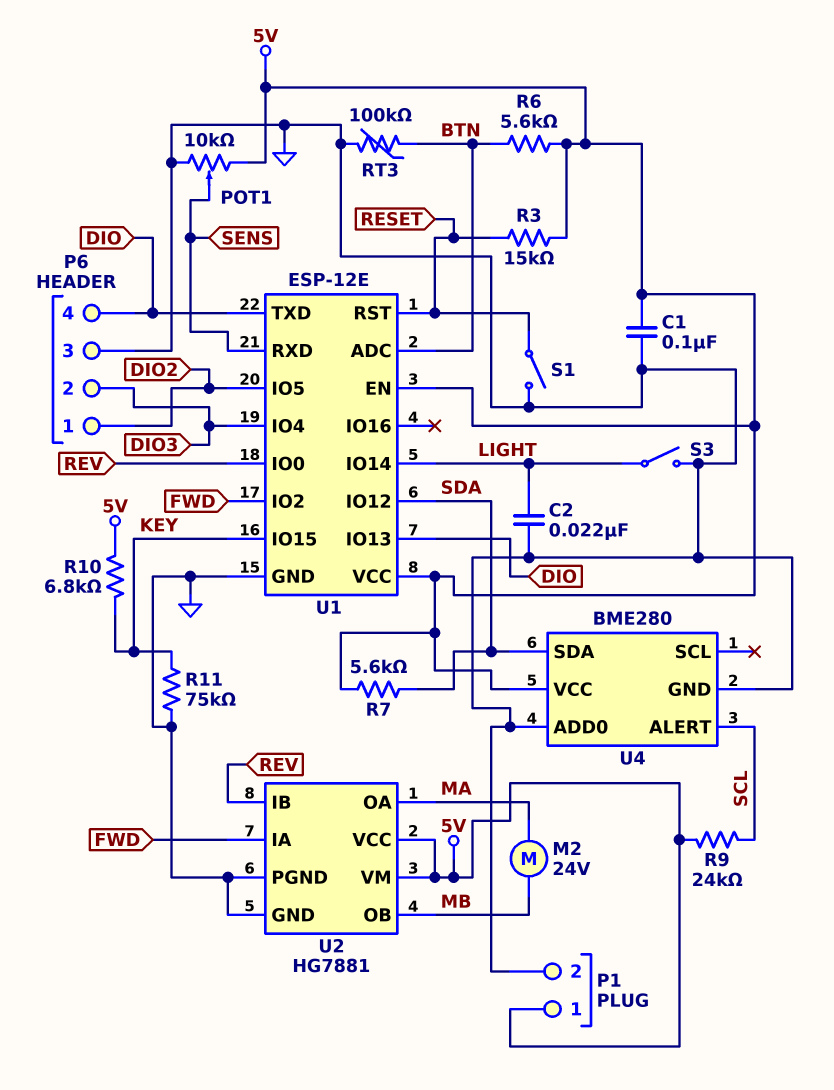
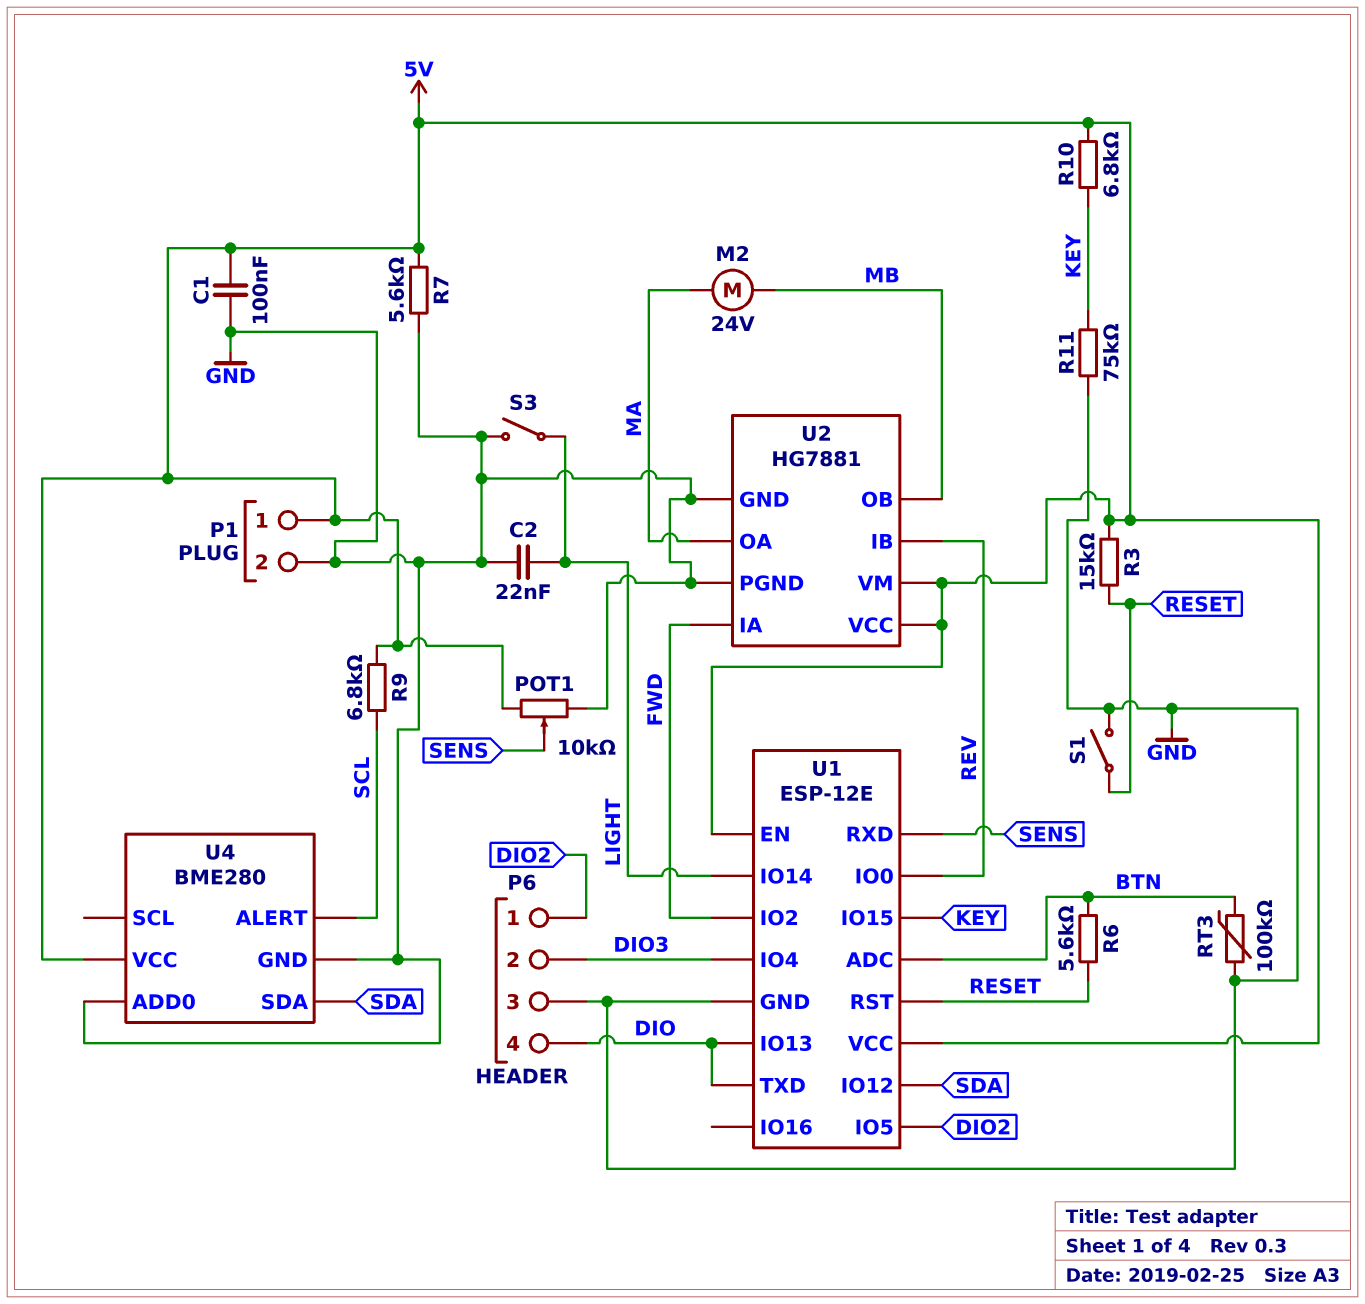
R6: 5.6k (5V, BTN) -> 5.6k (BTN, RESET)
R7: 5.6k (5V, SDA) -> 5.6k (5V, GND)
R9: 24k (5V, SCL) -> 6.8k (5V, SCL)

